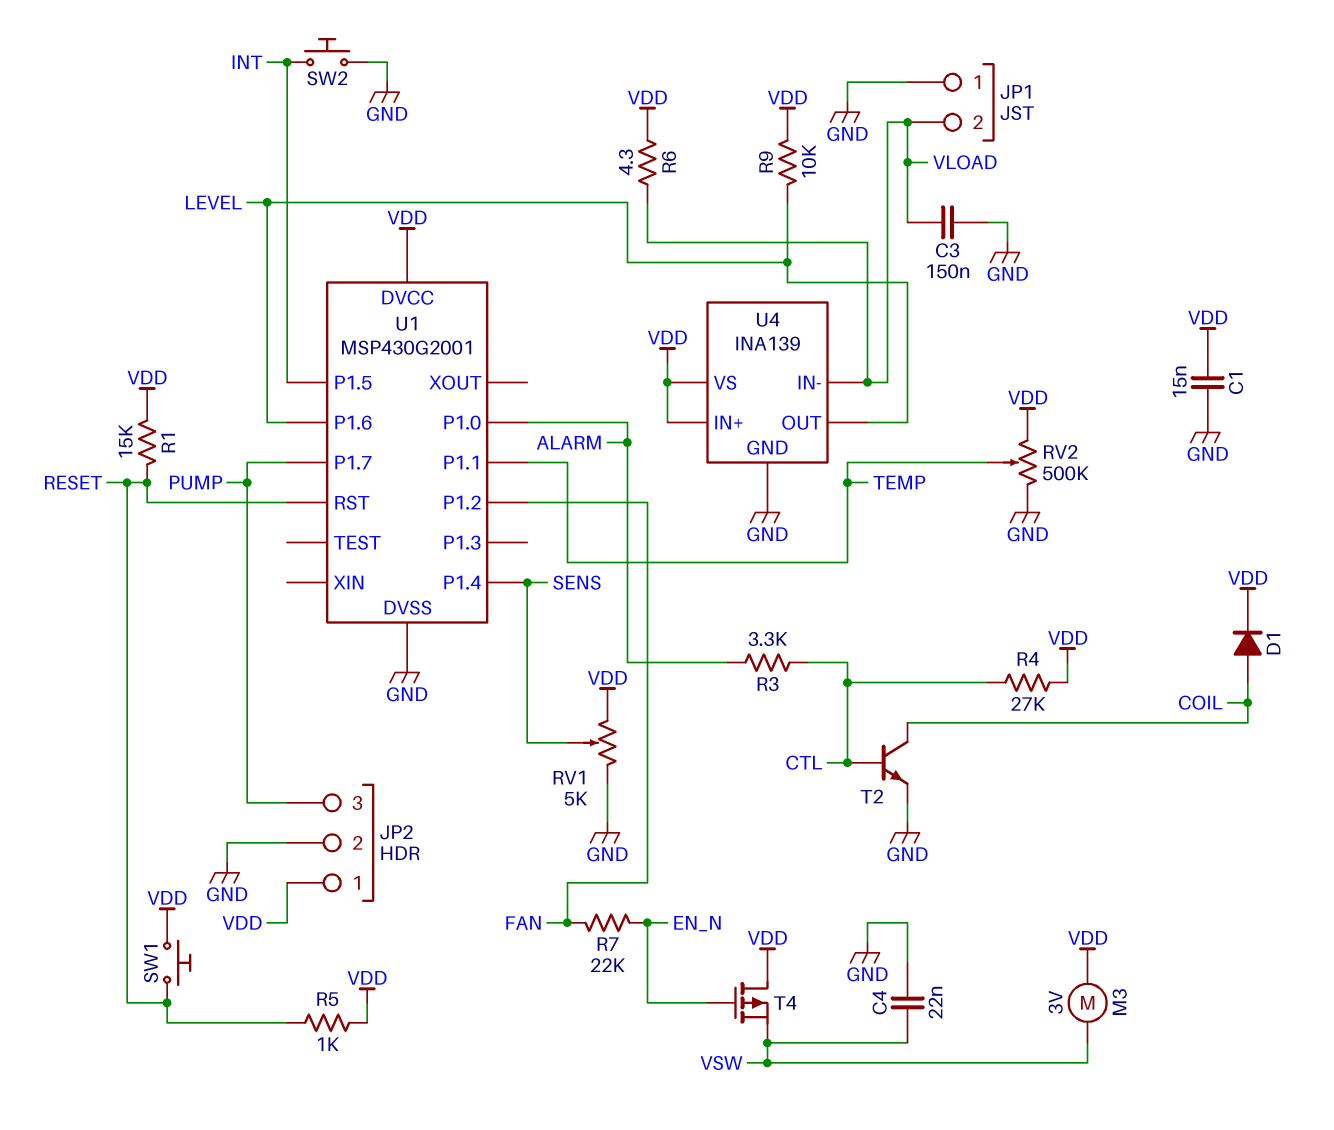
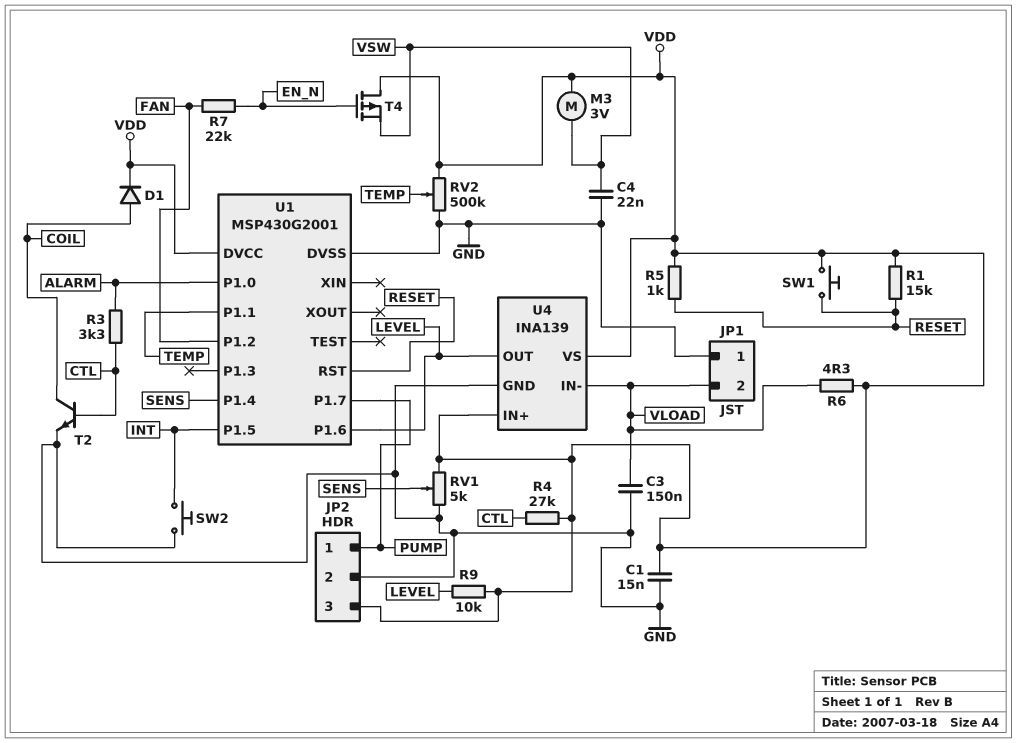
JP2 pin 1: VDD -> PUMP
JP2 pin 3: PUMP -> VDD

